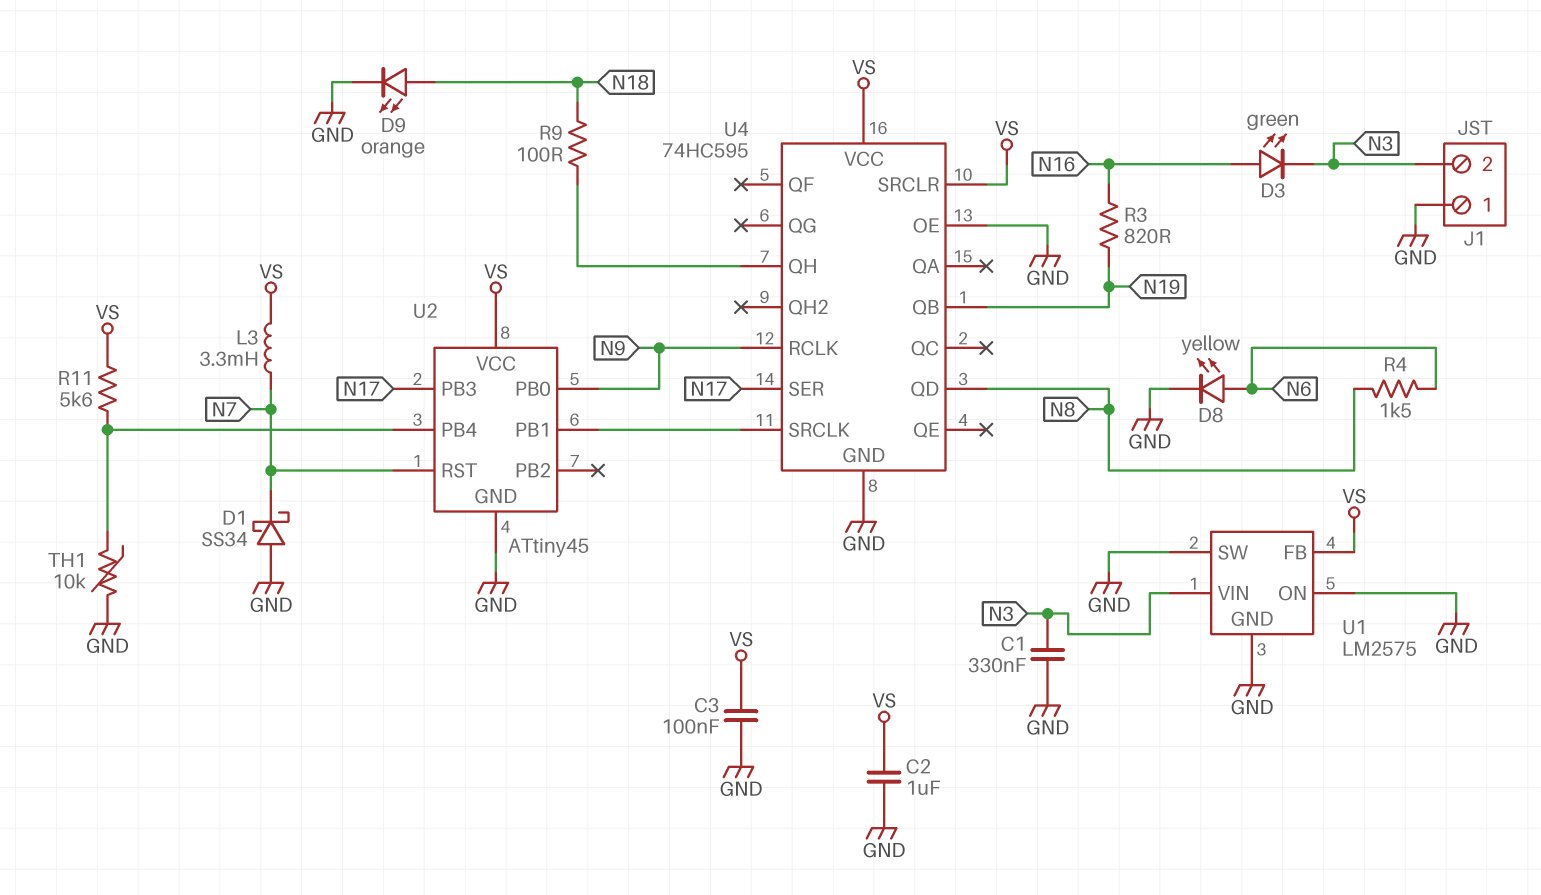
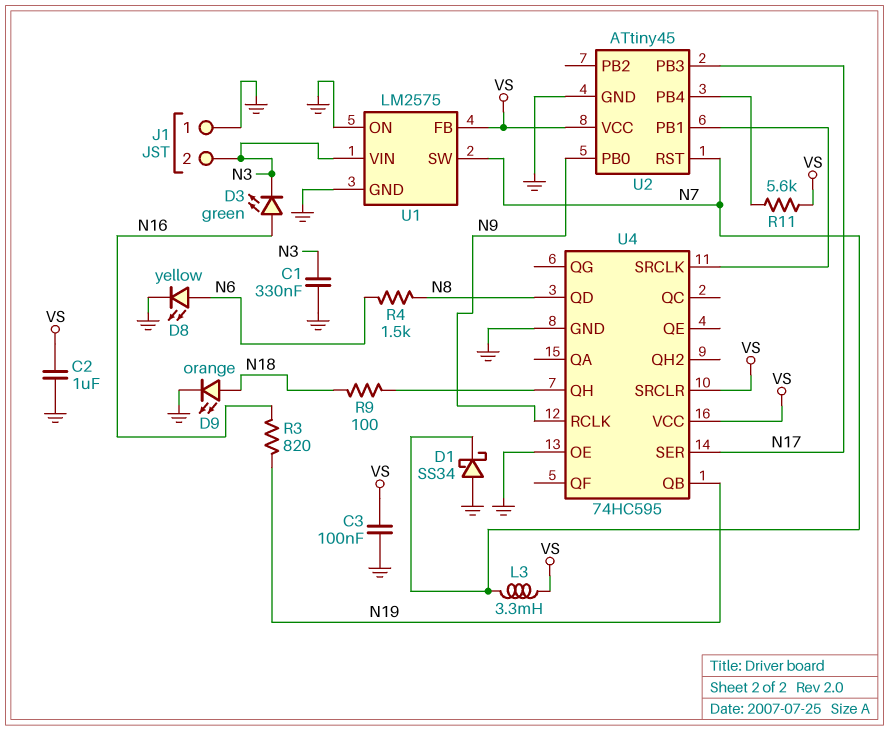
TH1: 10k (GND, U2/PB4) -> none
U1 pin SW: GND -> N7

